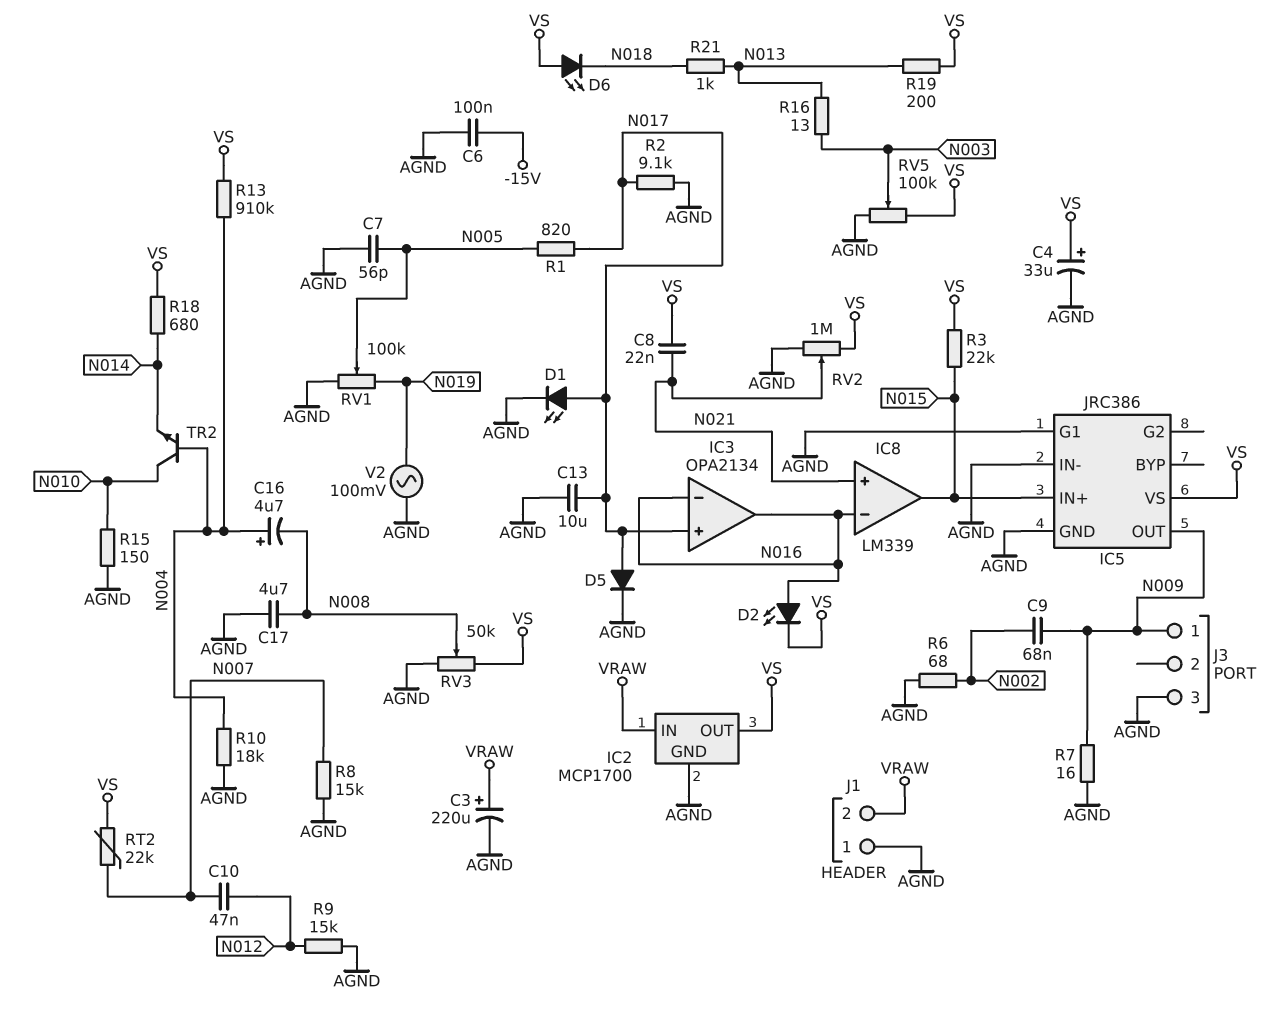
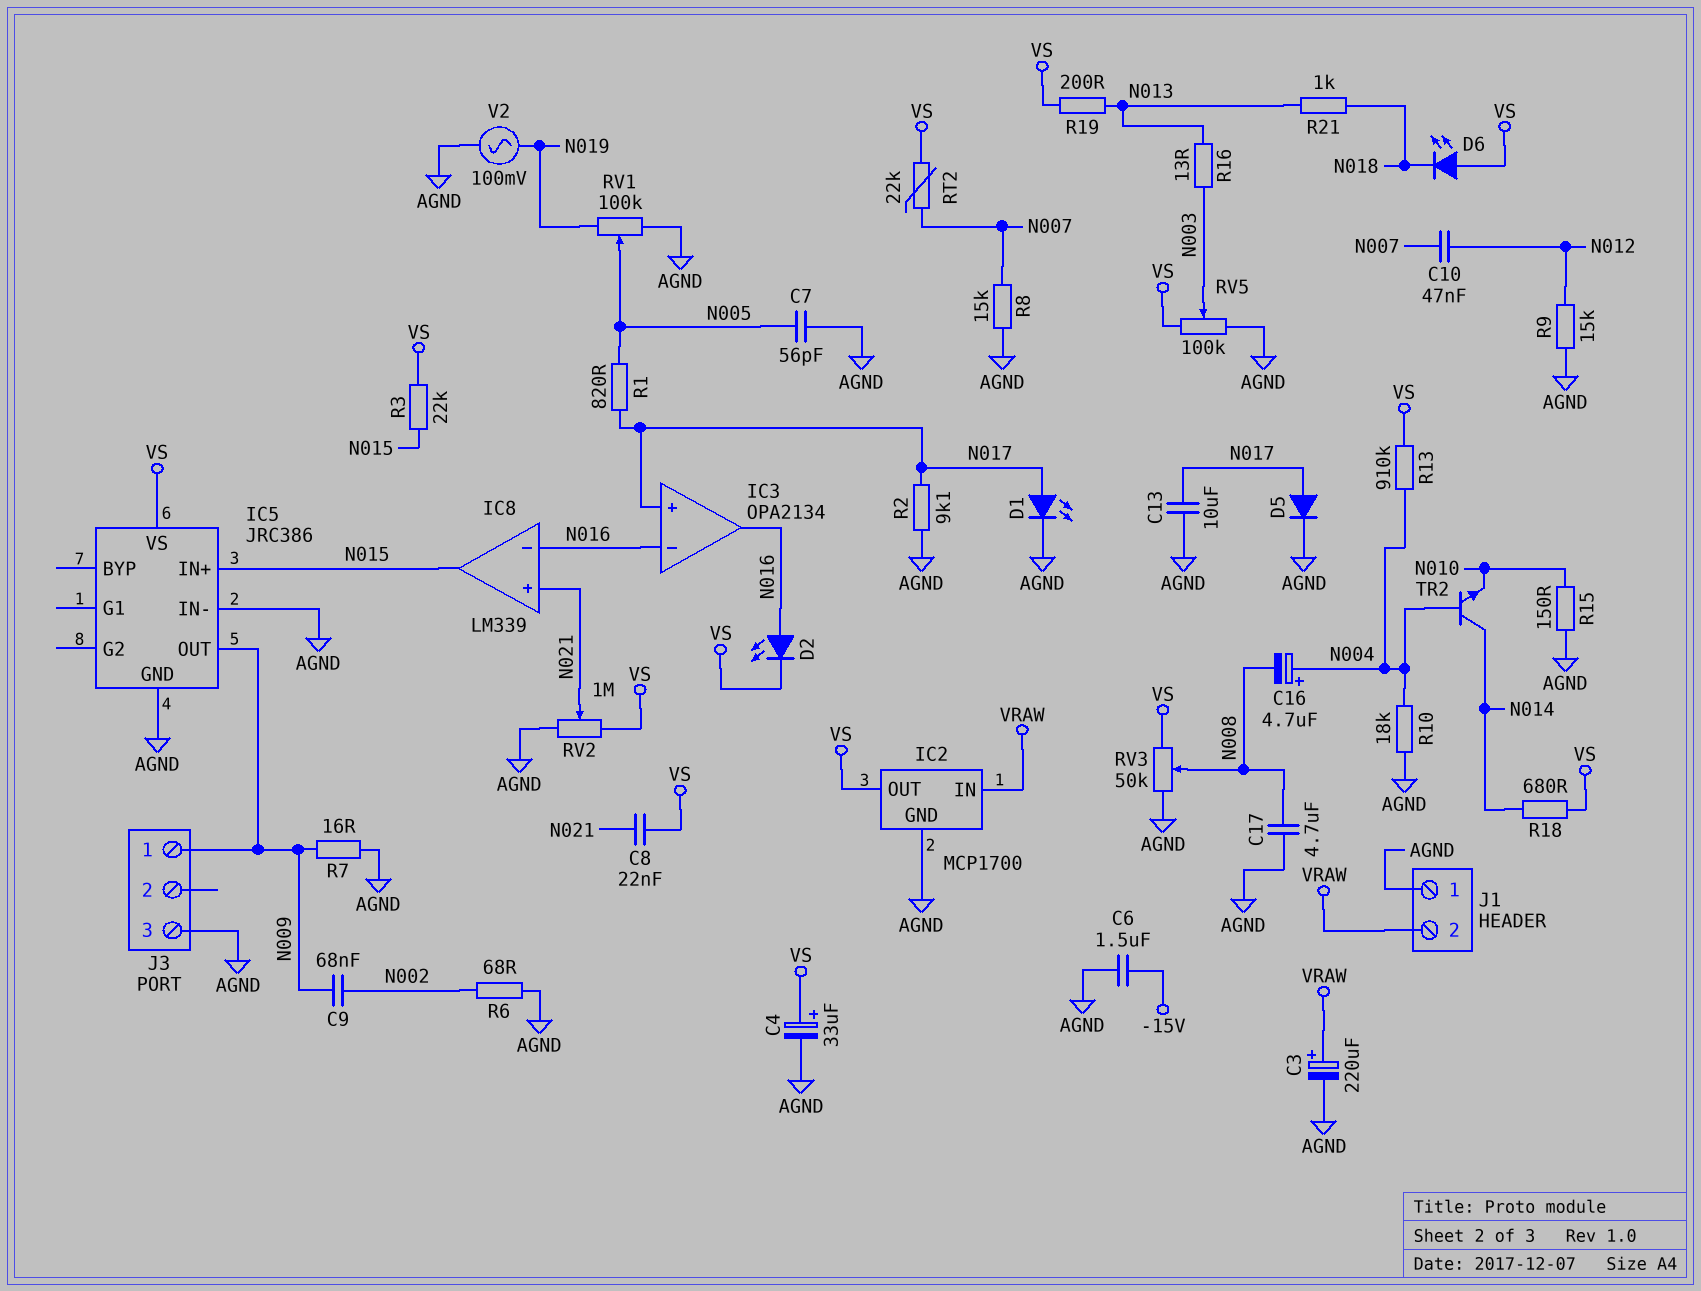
C6: 100nF (-15V, AGND) -> 1.5uF (-15V, AGND)
IC5 pin G1: AGND -> none
TR2: NPN (B N004, C N010, E N014) -> NPN (B N004, C N014, E N010)

